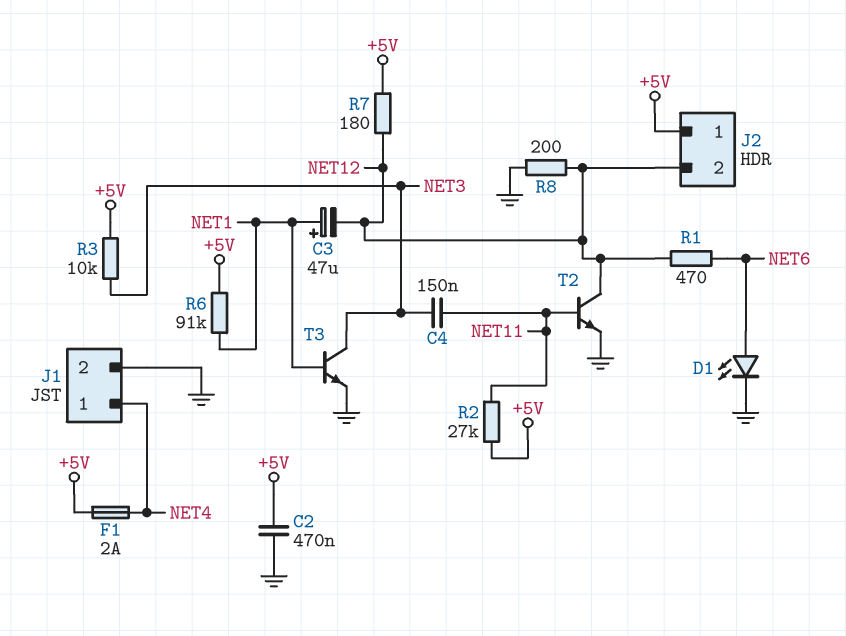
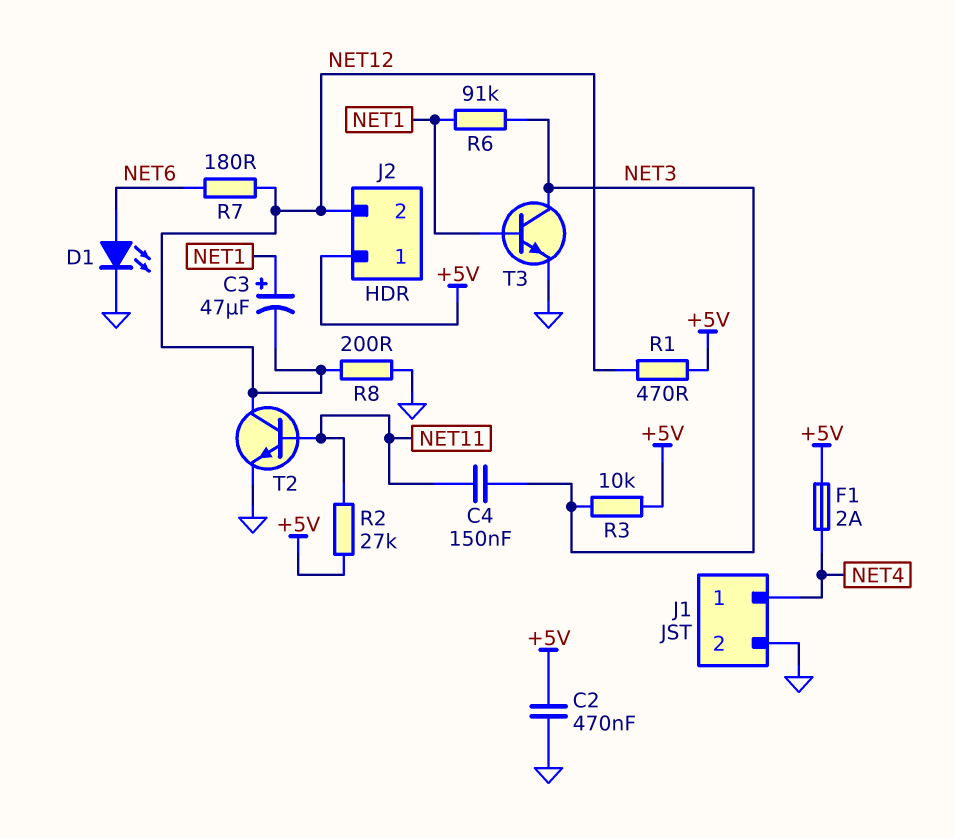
R1: 470 (NET6, NET12) -> 470 (+5V, NET12)
R6: 91k (+5V, NET1) -> 91k (NET1, NET3)
R7: 180 (+5V, NET12) -> 180 (NET6, NET12)

